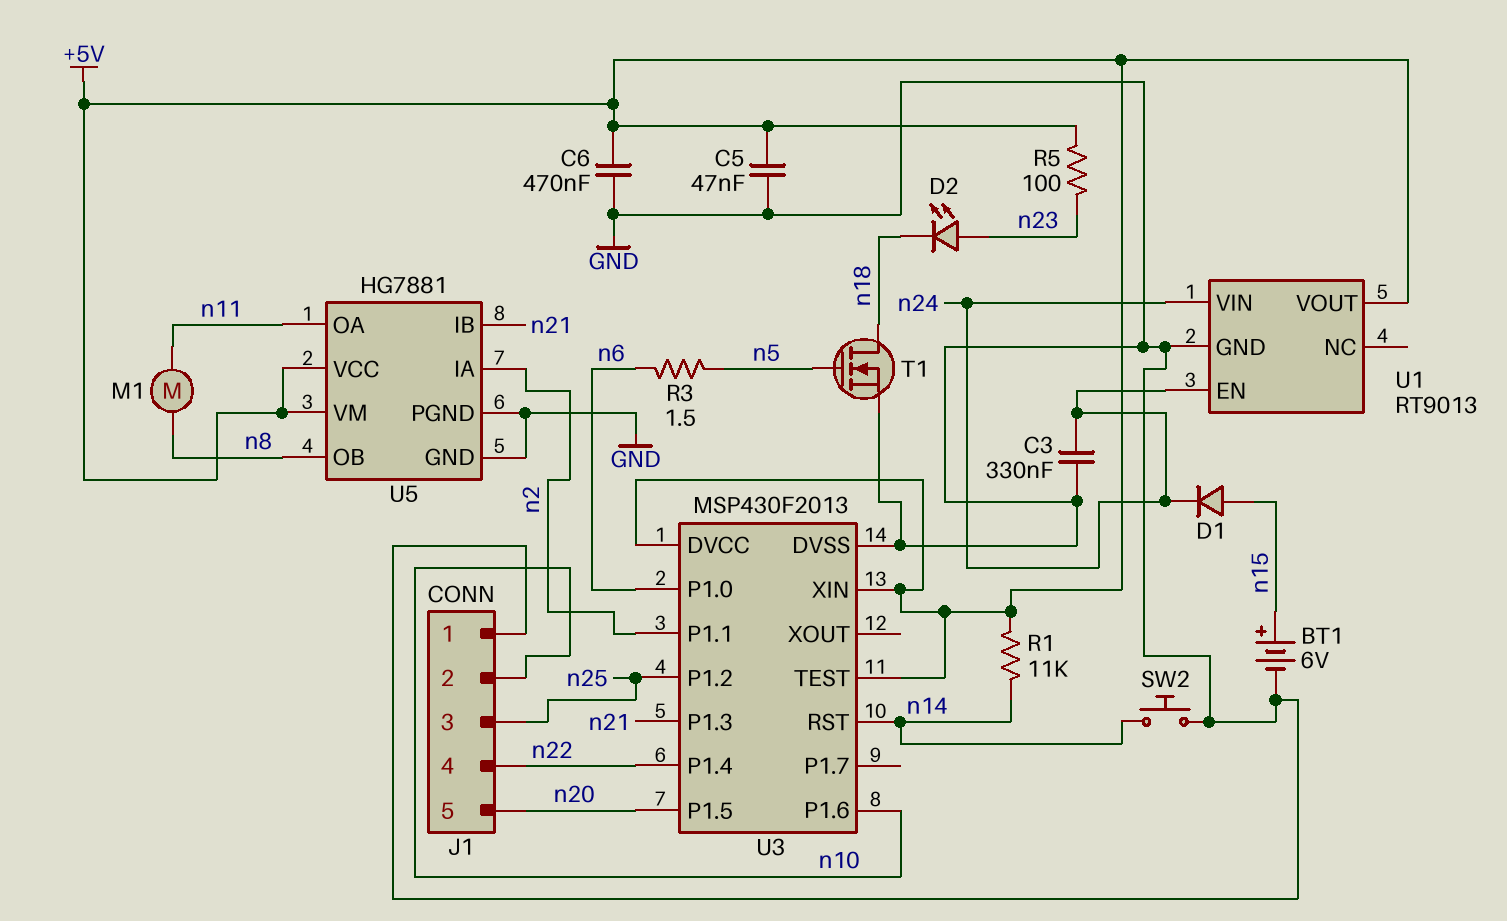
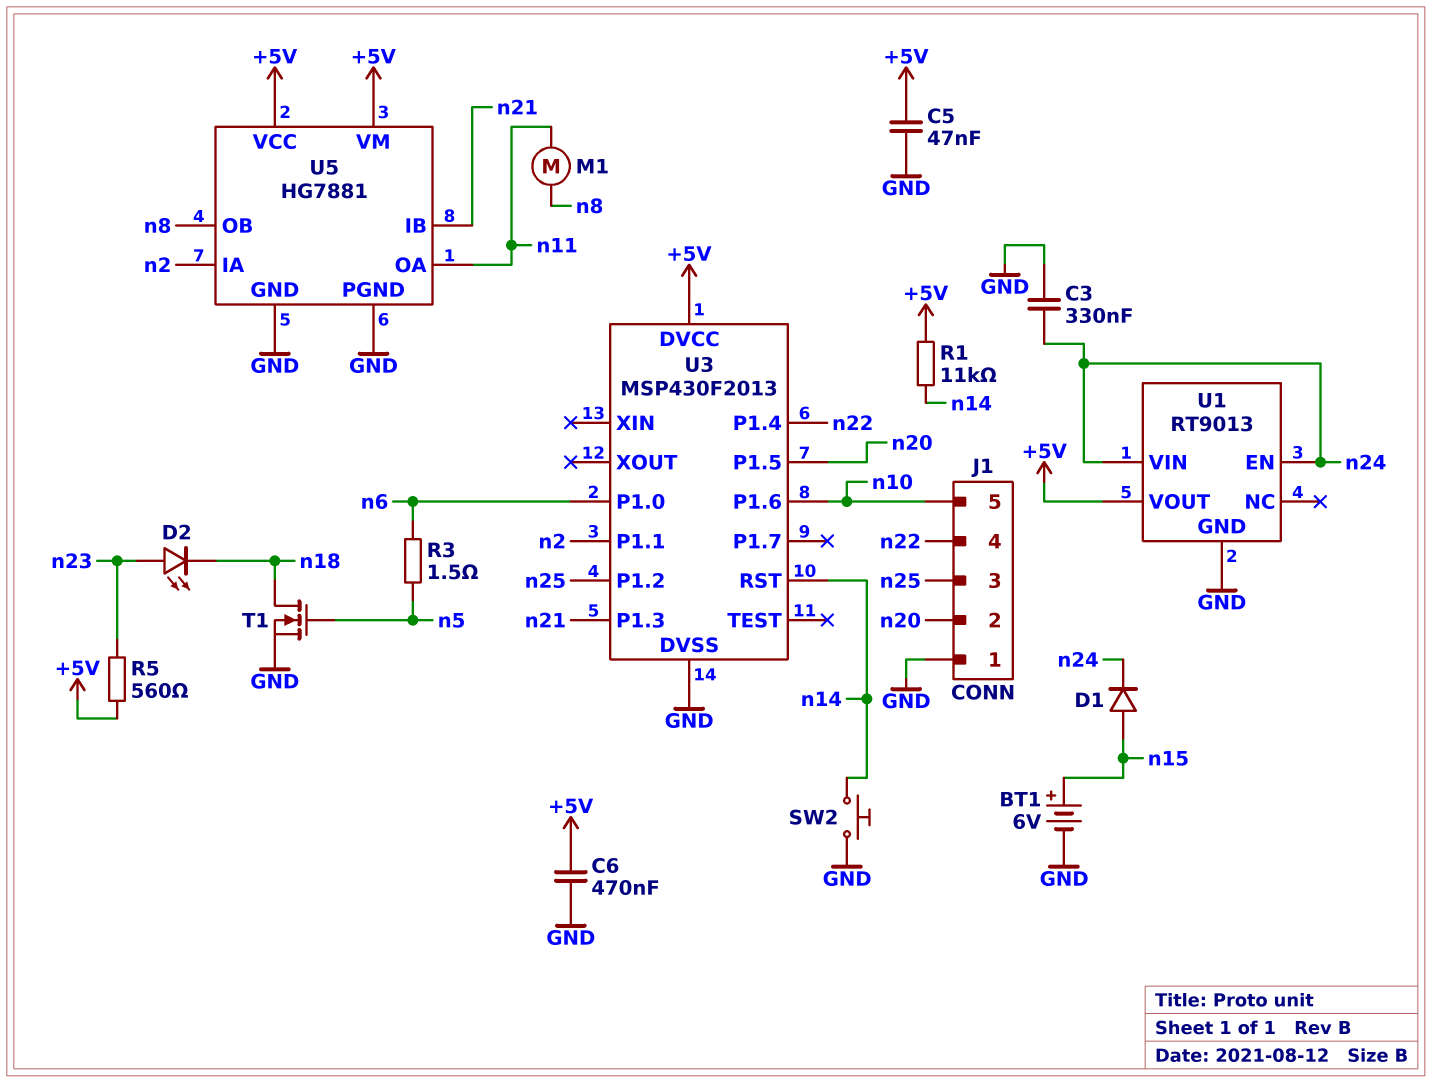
J1 pin 2: n10 -> n20
J1 pin 5: n20 -> n10
R5: 100 (+5V, n23) -> 560 (+5V, n23)
U3 pin TEST: +5V -> none
U3 pin XIN: +5V -> none

